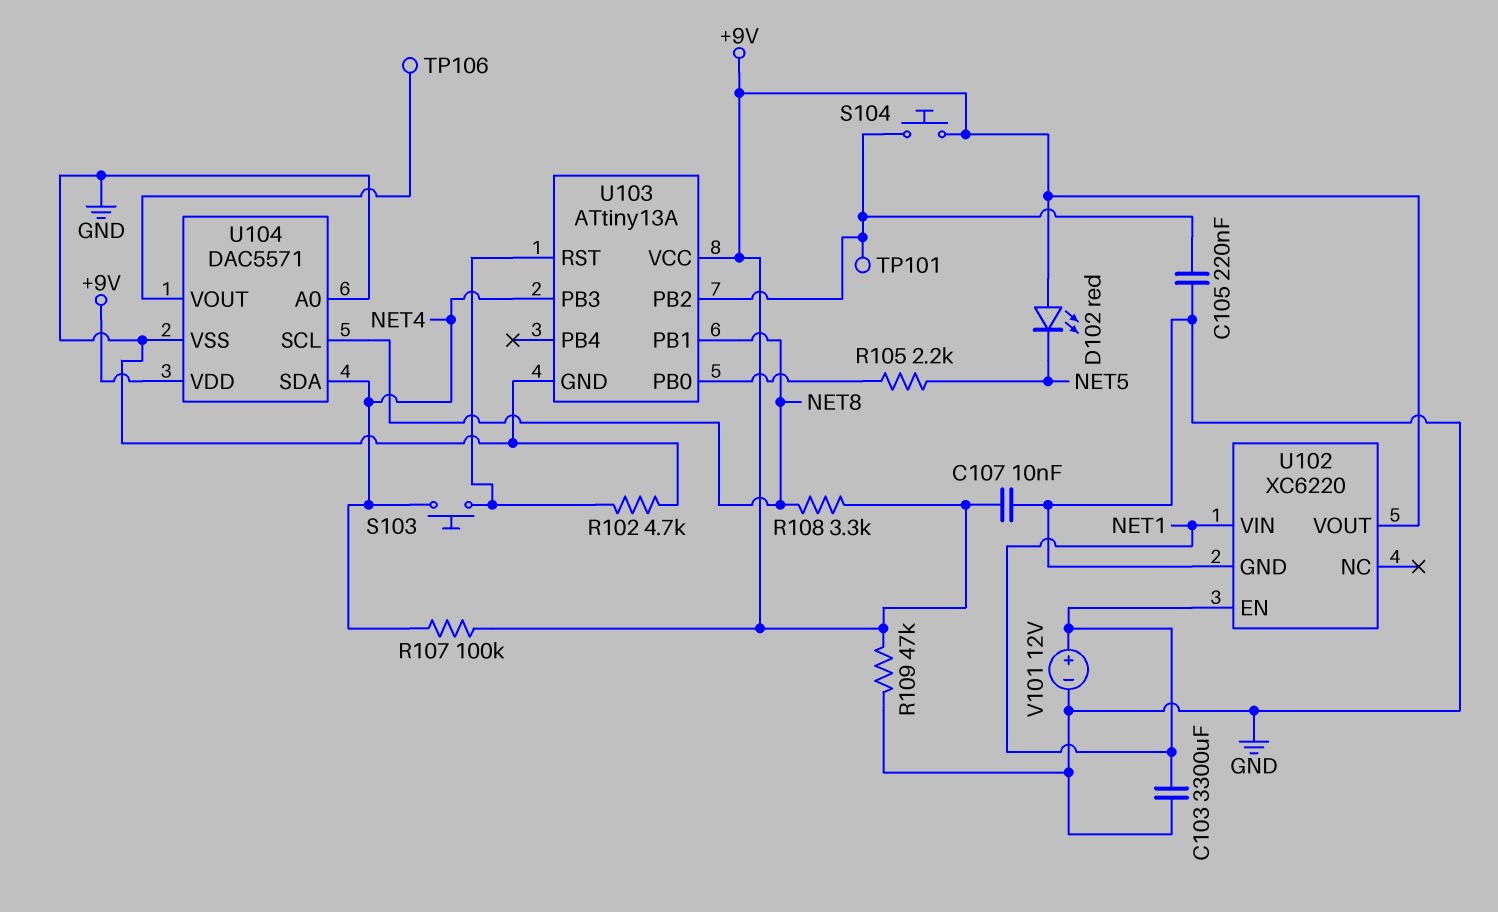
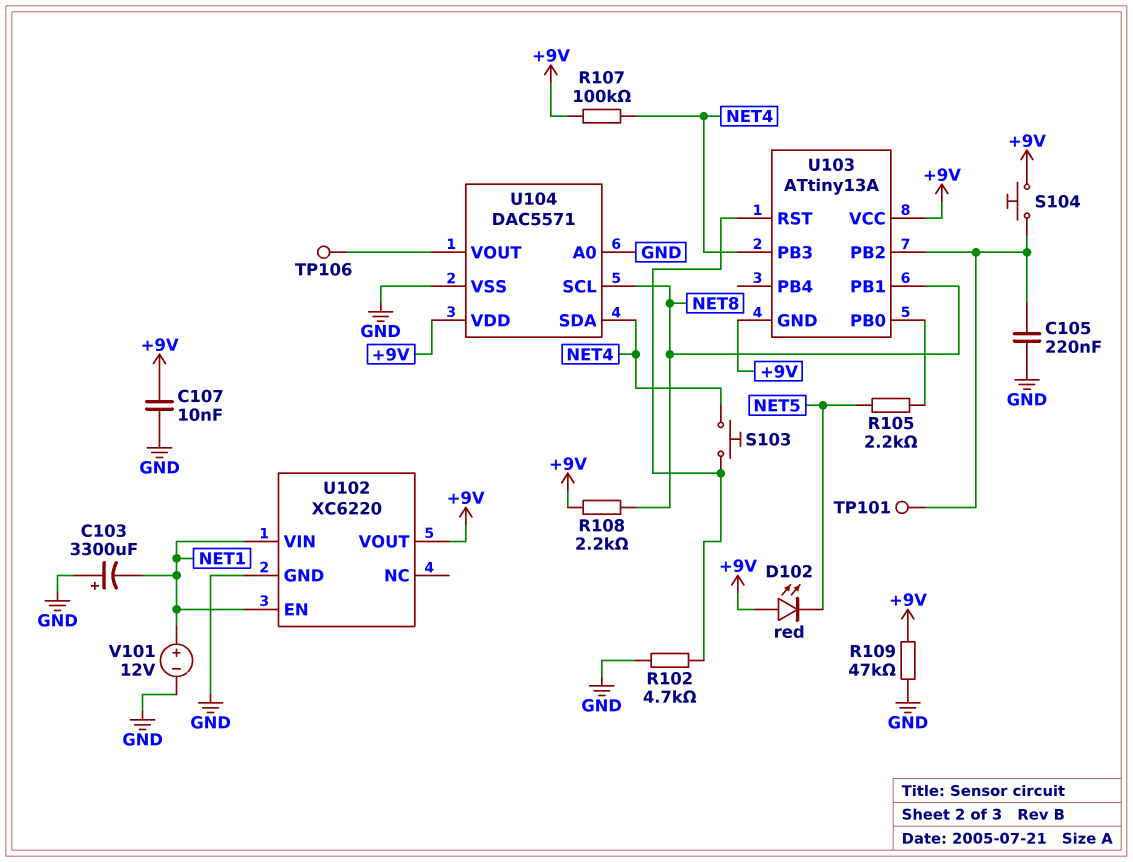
C103: 3300uF (GND, NET1) -> 3300uF (plus GND, minus NET1)
R108: 3.3k (+9V, NET8) -> 2.2k (+9V, NET8)
U103 pin GND: GND -> +9V

